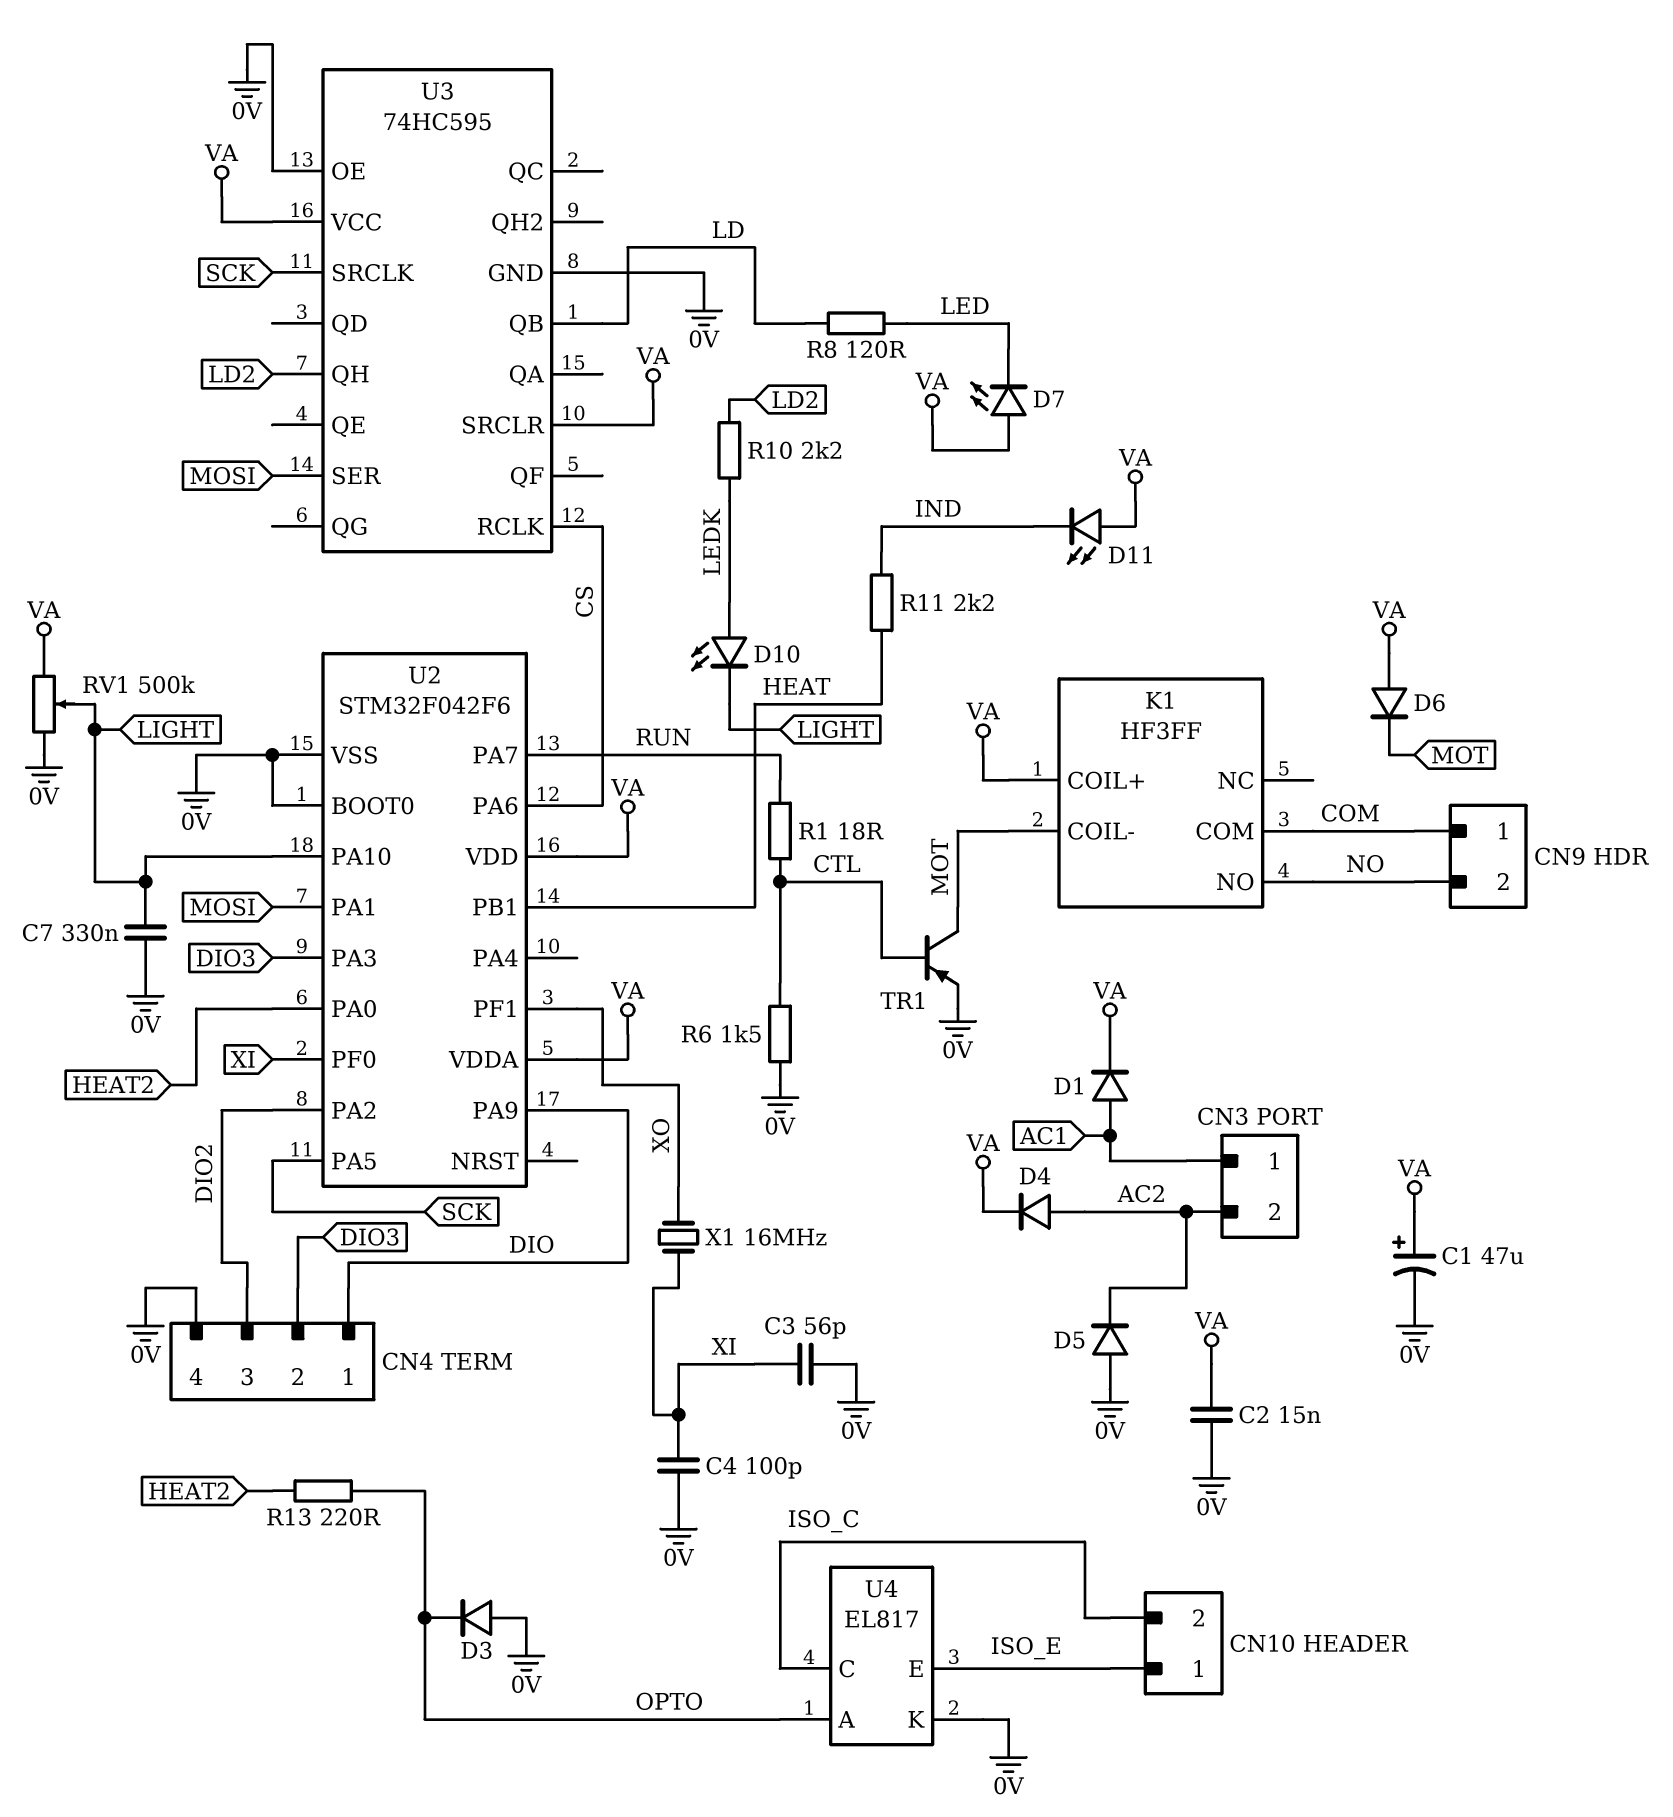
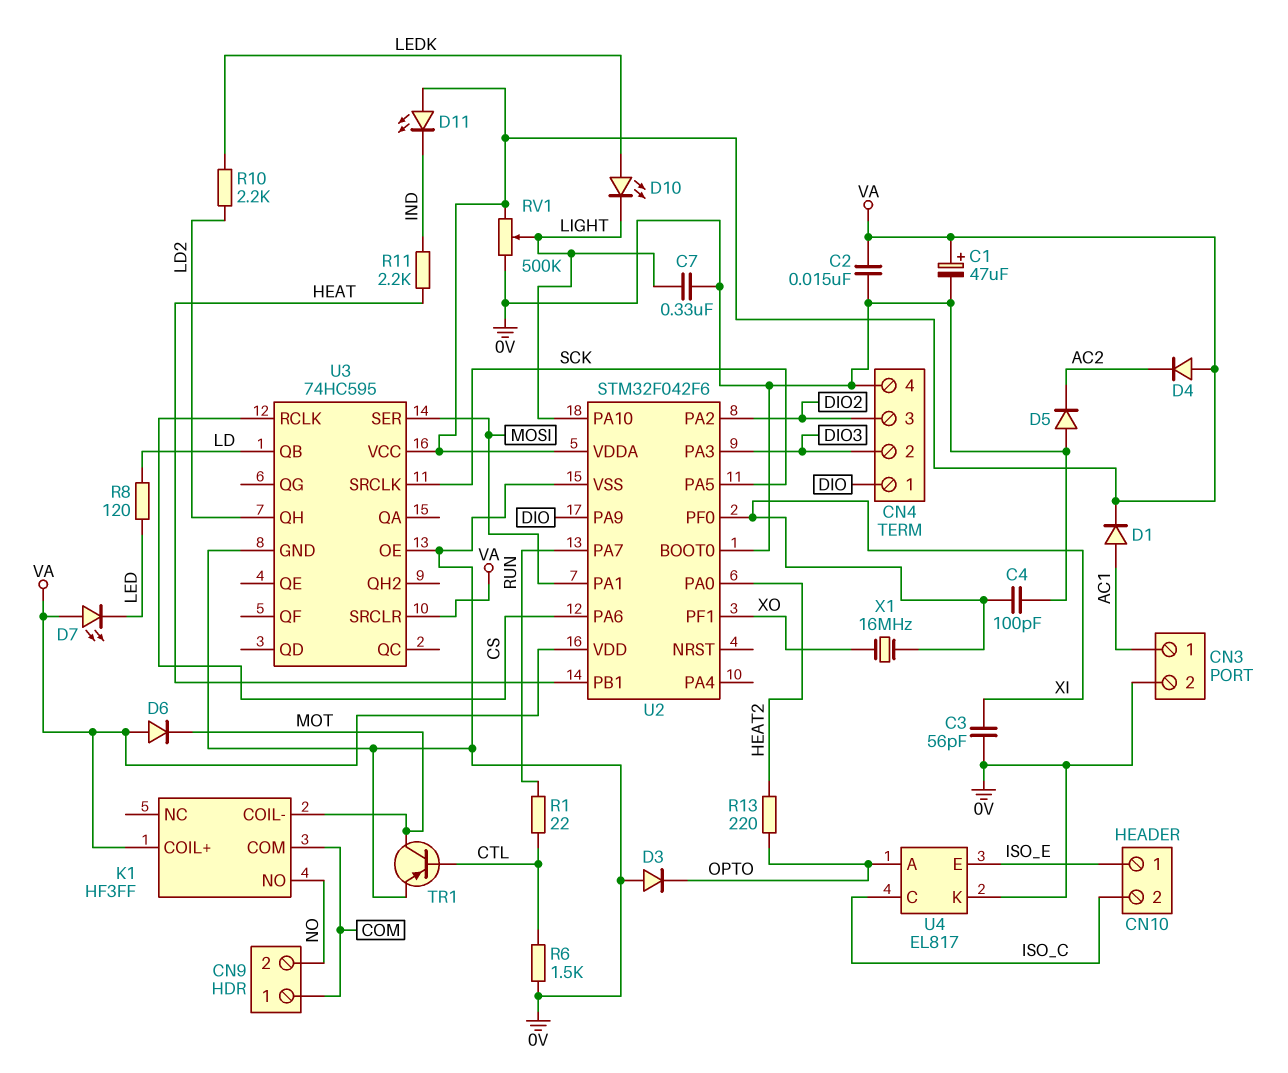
CN3 pin 2: AC2 -> 0V
D4: diode (A AC2, K VA) -> diode (A VA, K AC2)
R1: 18 (CTL, RUN) -> 22 (CTL, RUN)

